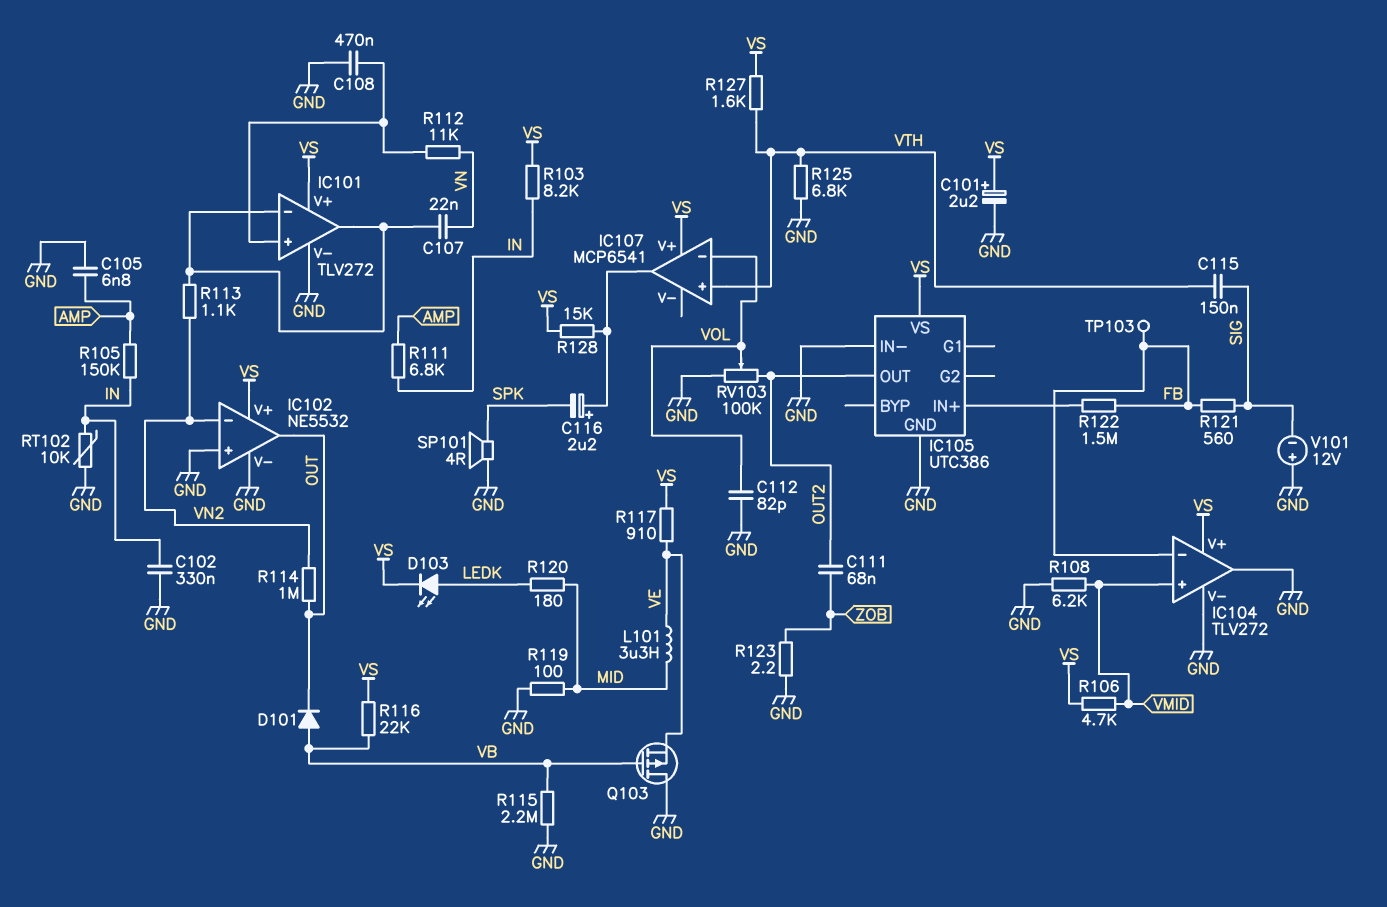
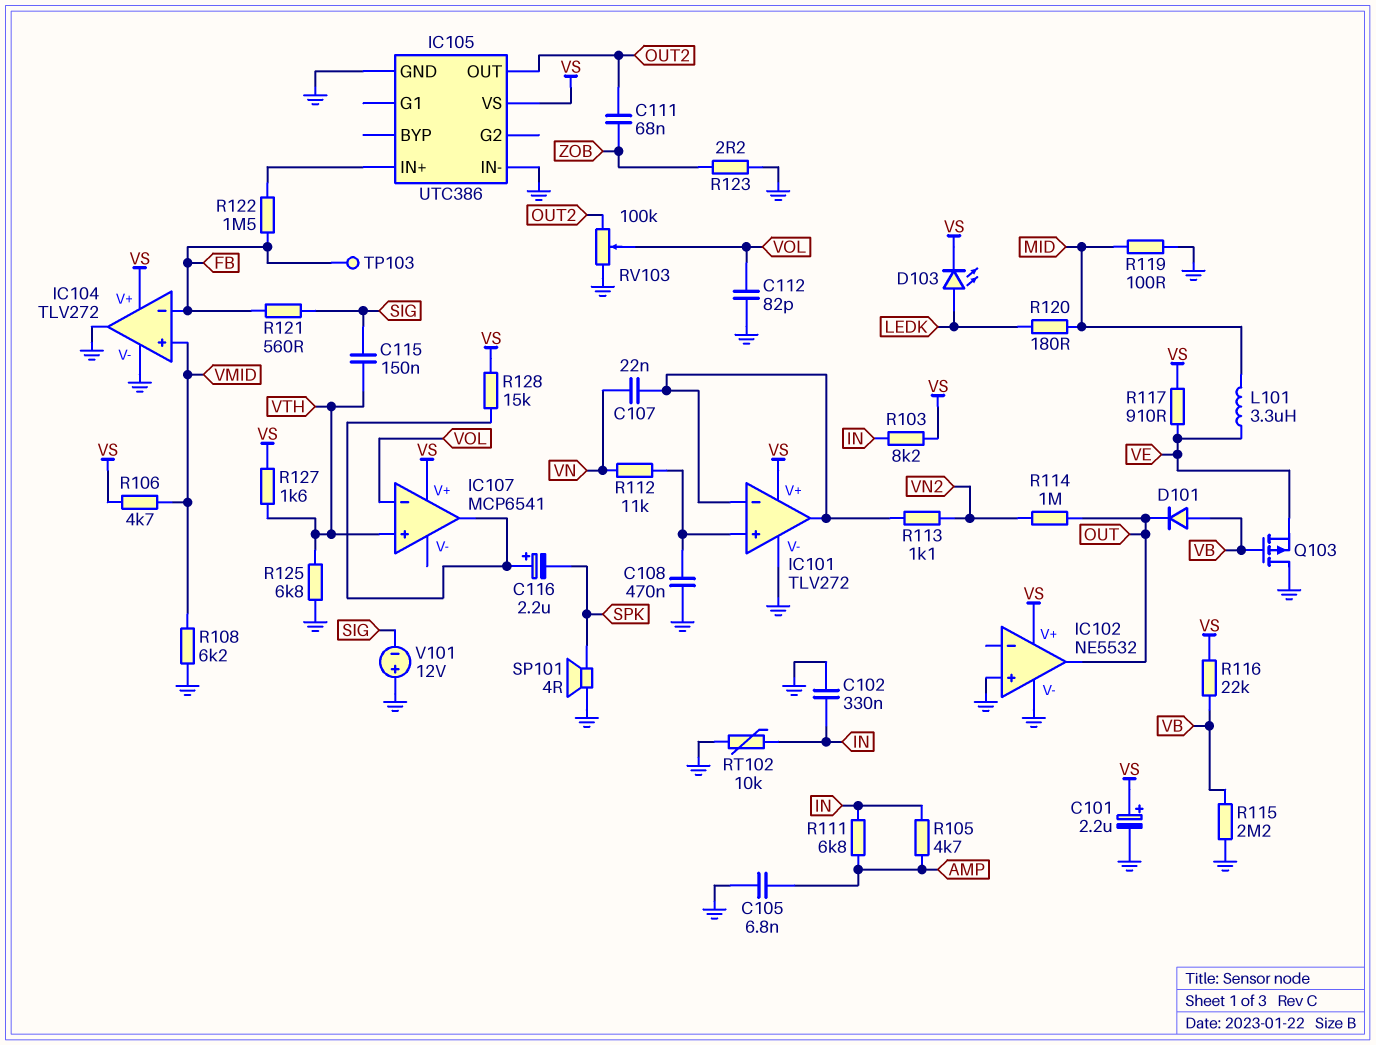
IC102 pin in-: VN2 -> none
R105: 150k (AMP, IN) -> 4.7k (AMP, IN)

